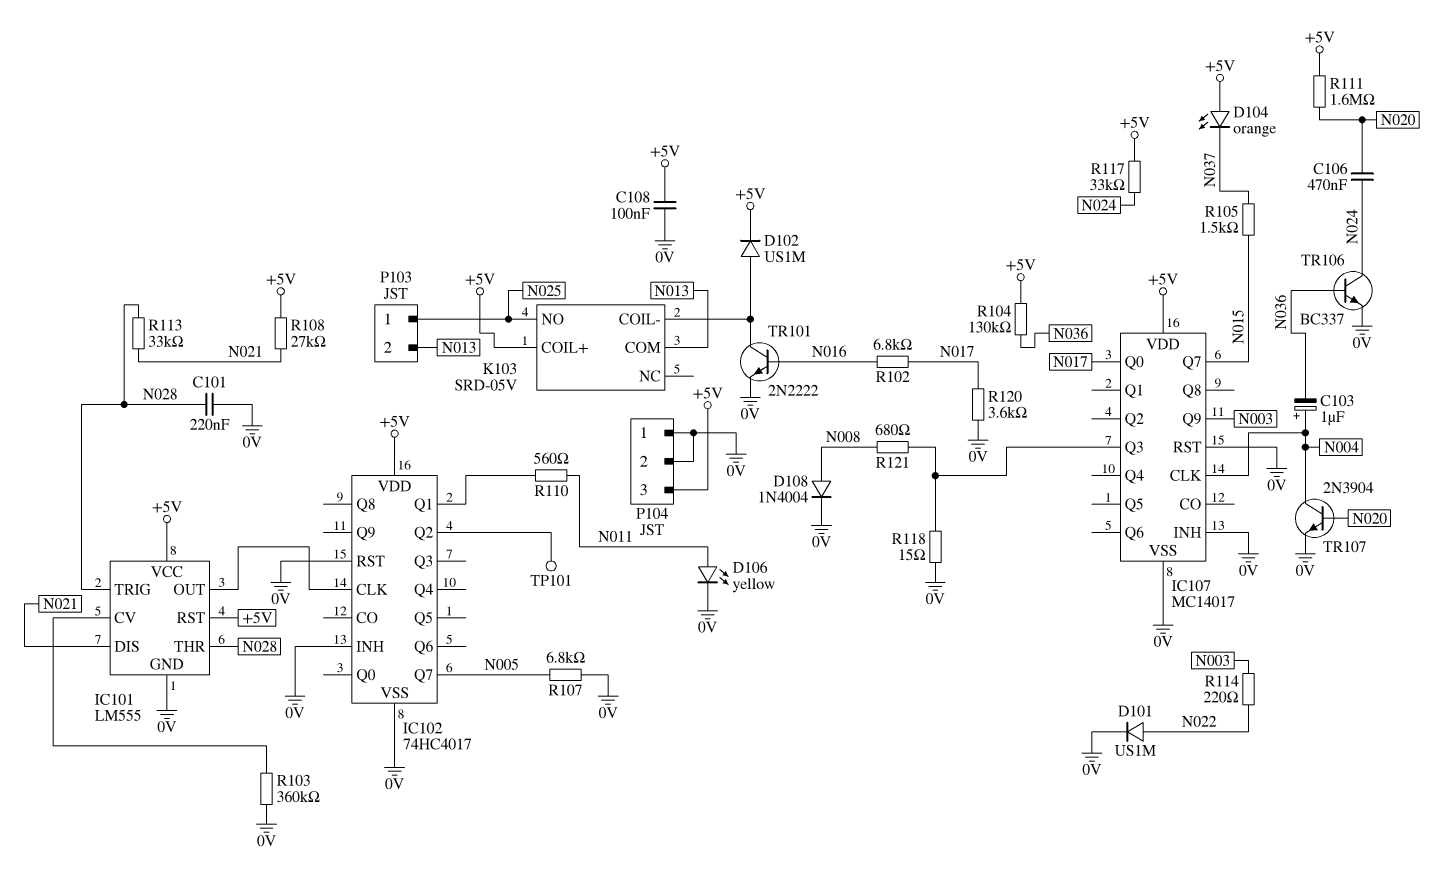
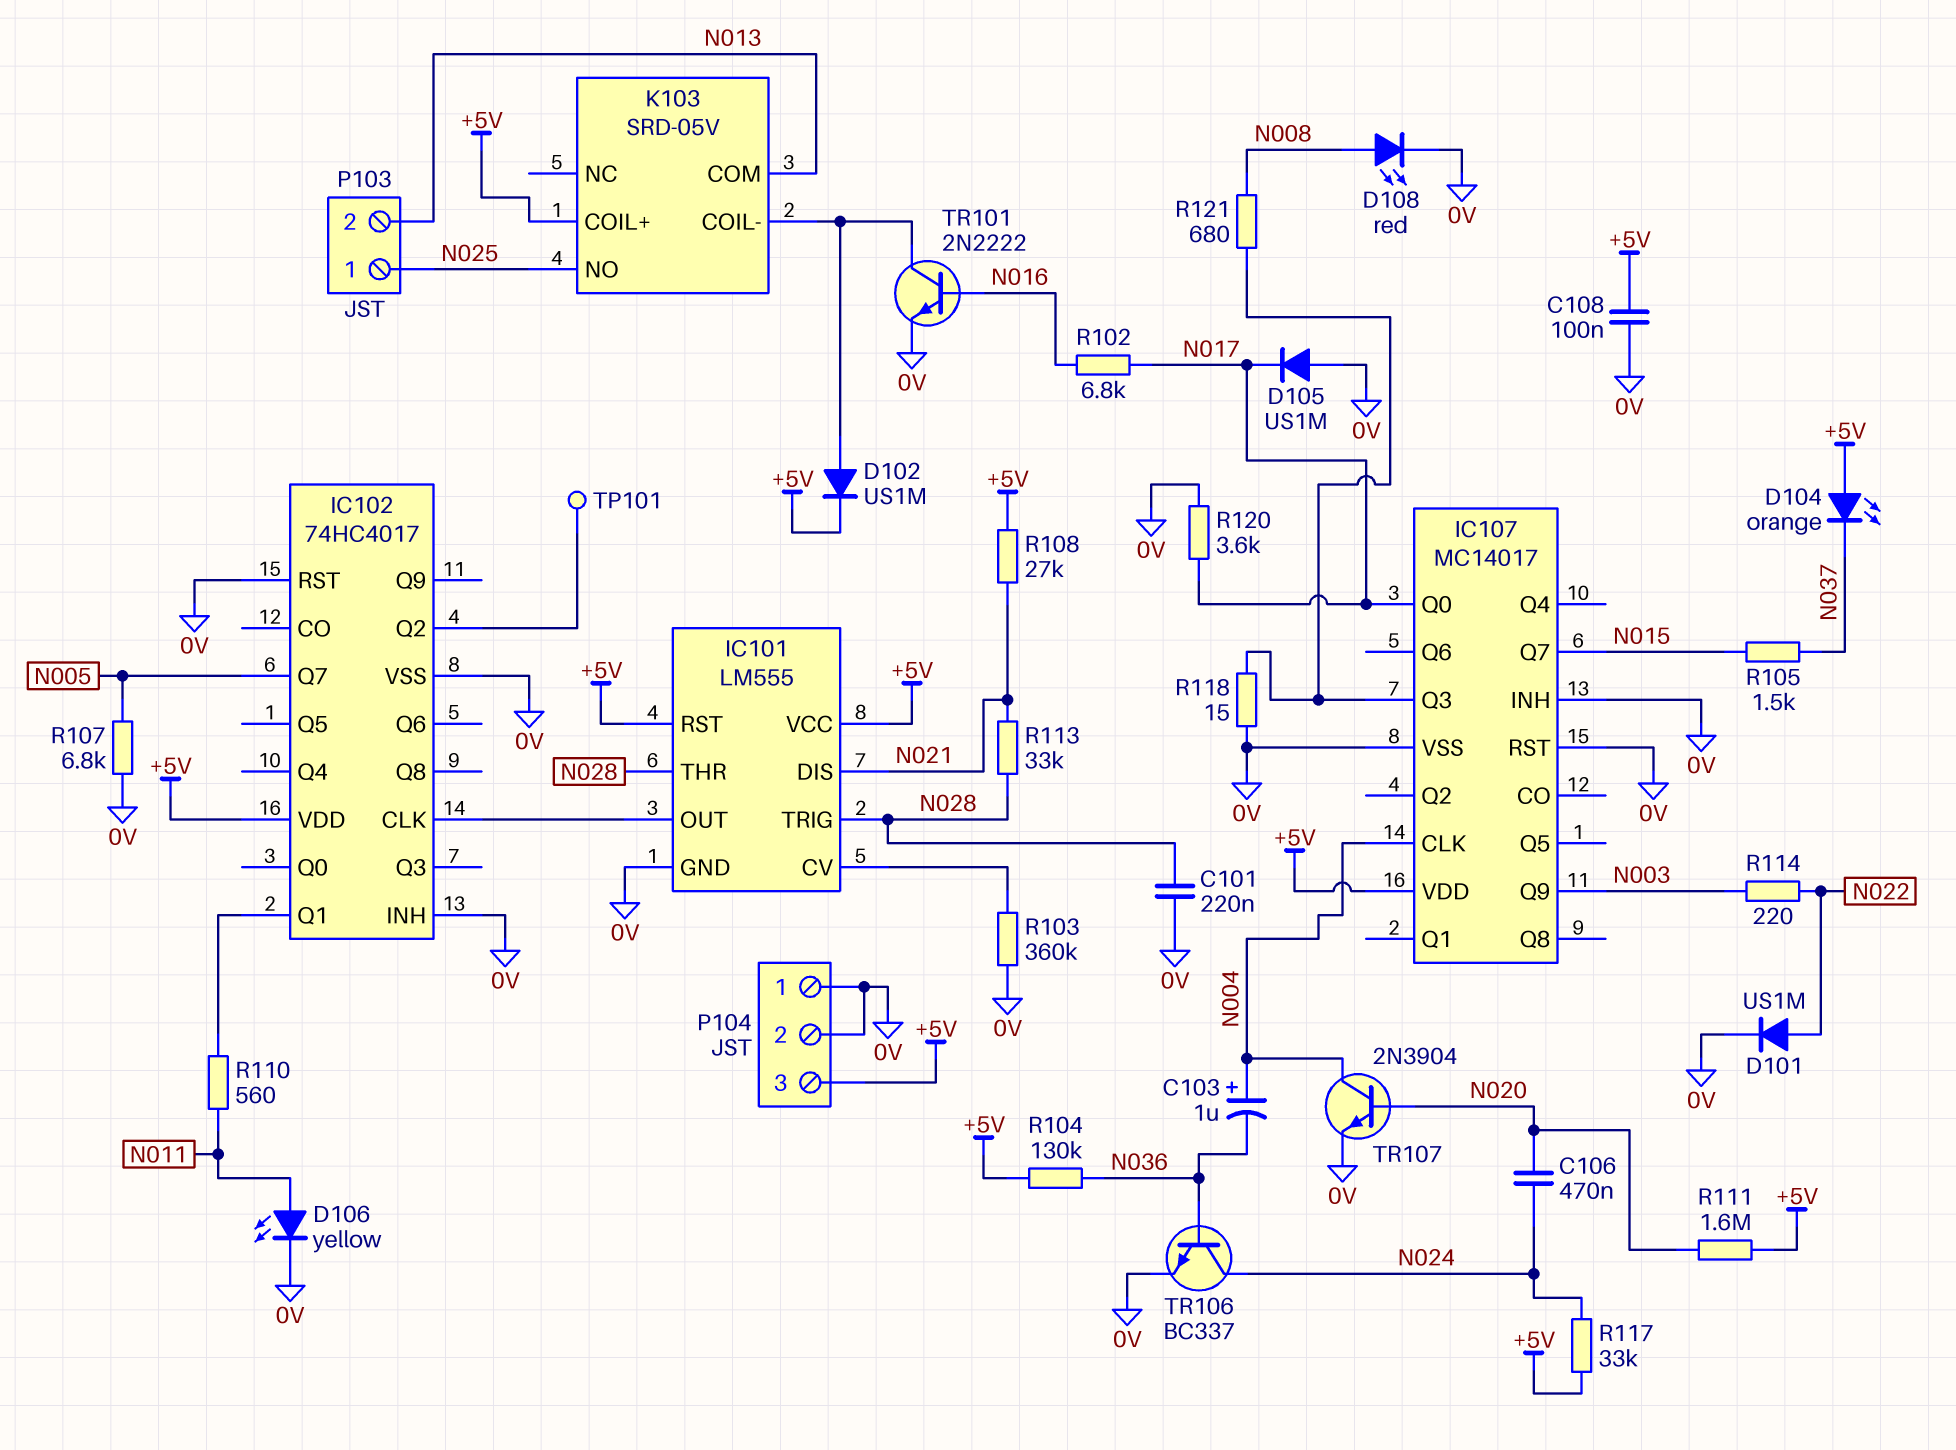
D105: none -> diode US1M (A 0V, K N017)
D108: diode 1N4004 (A N008, K 0V) -> LED red (A N008, K 0V)

